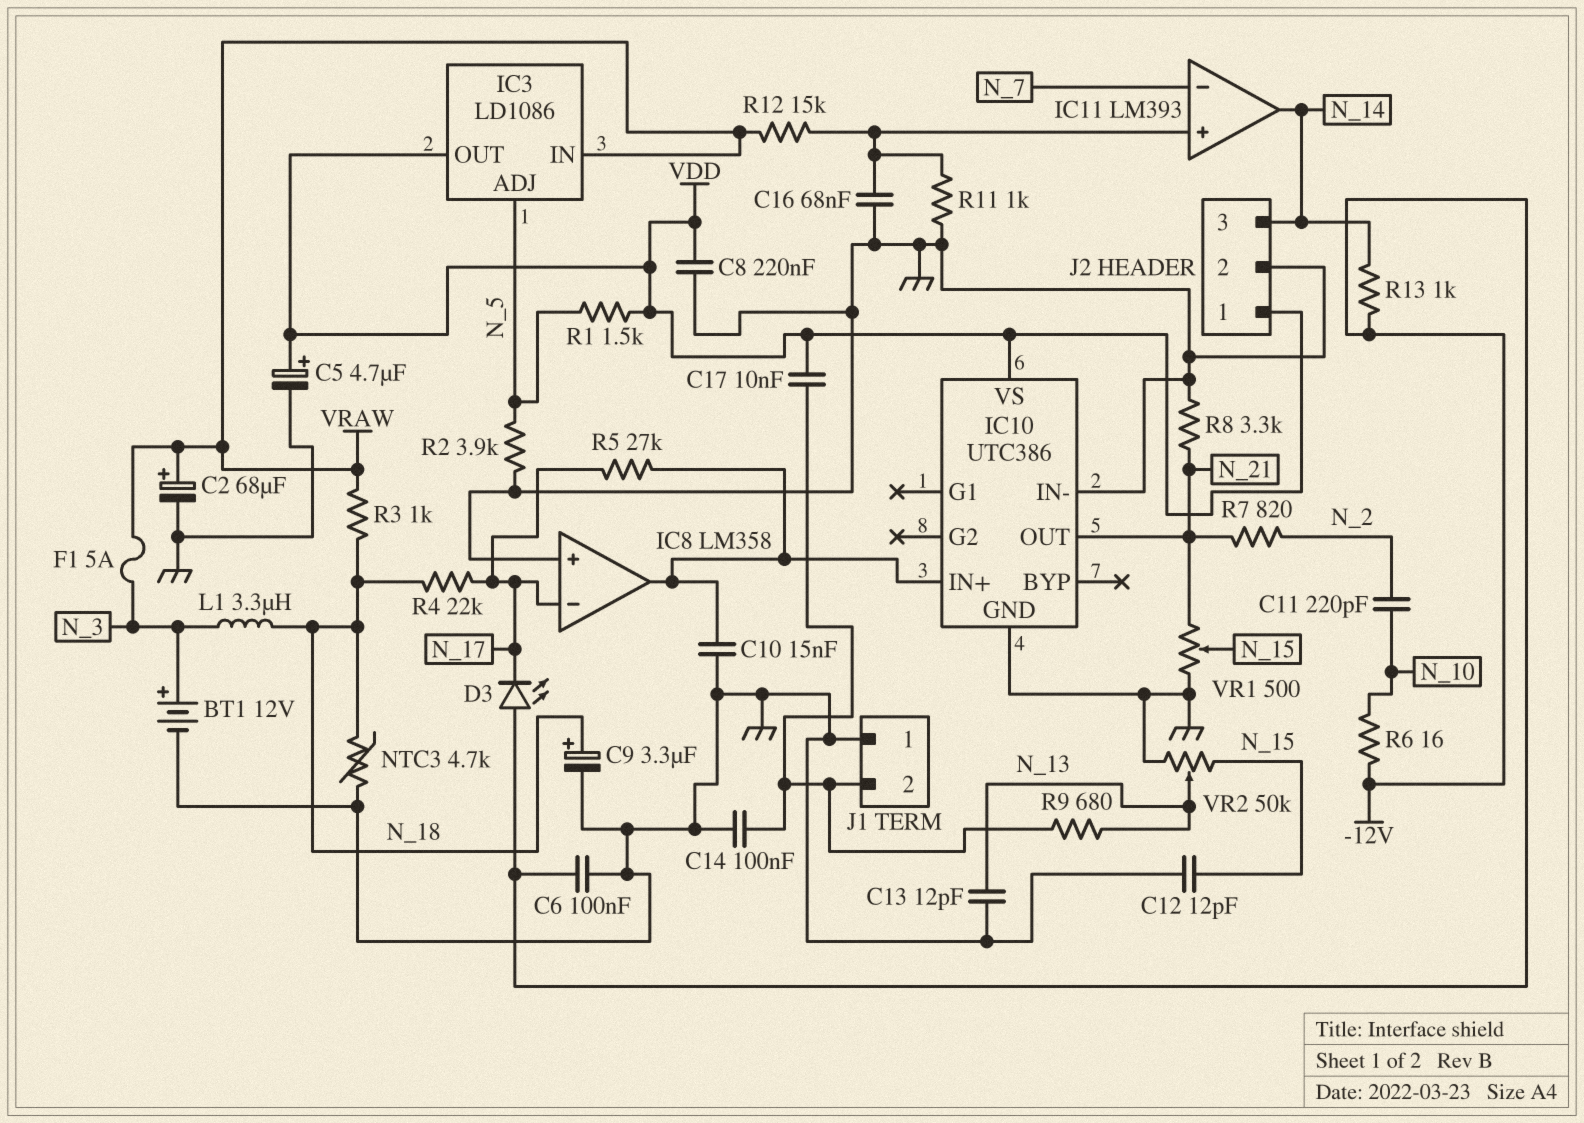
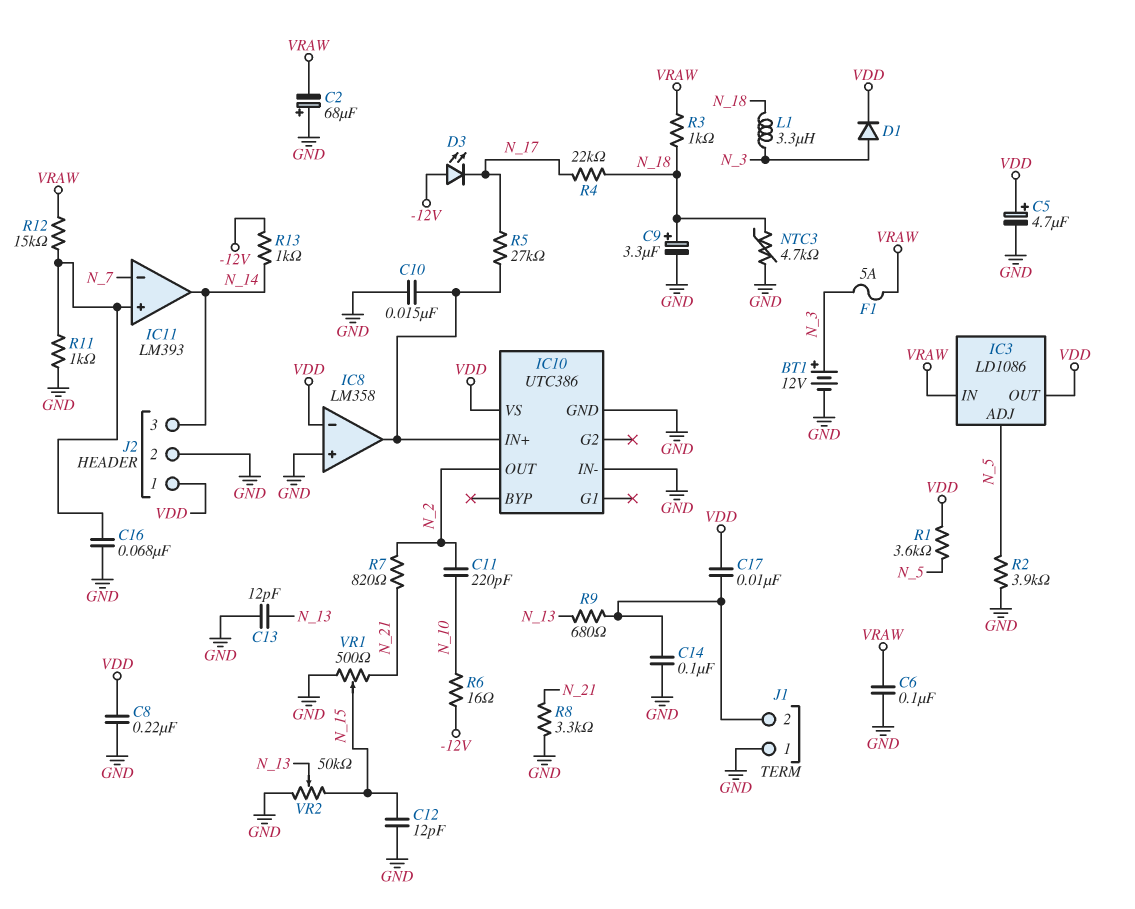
C2: 68uF (plus VRAW, minus GND) -> 68uF (plus GND, minus VRAW)
C6: 100nF (-12V, GND) -> 100nF (GND, VRAW)
D1: none -> diode (A N_3, K VDD)
IC8 pin in-: N_17 -> VDD
IC10 pin OUT: N_21 -> N_2
R1: 1.5k (N_5, VDD) -> 3.6k (N_5, VDD)

